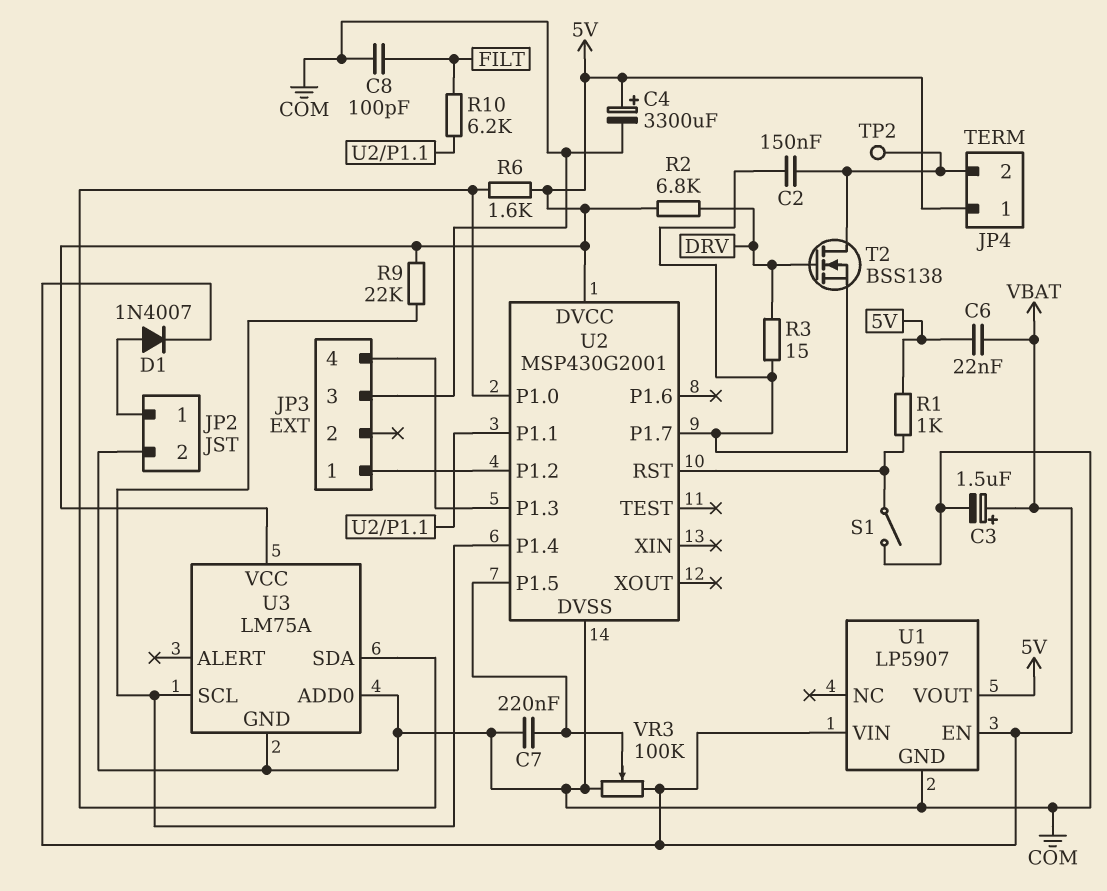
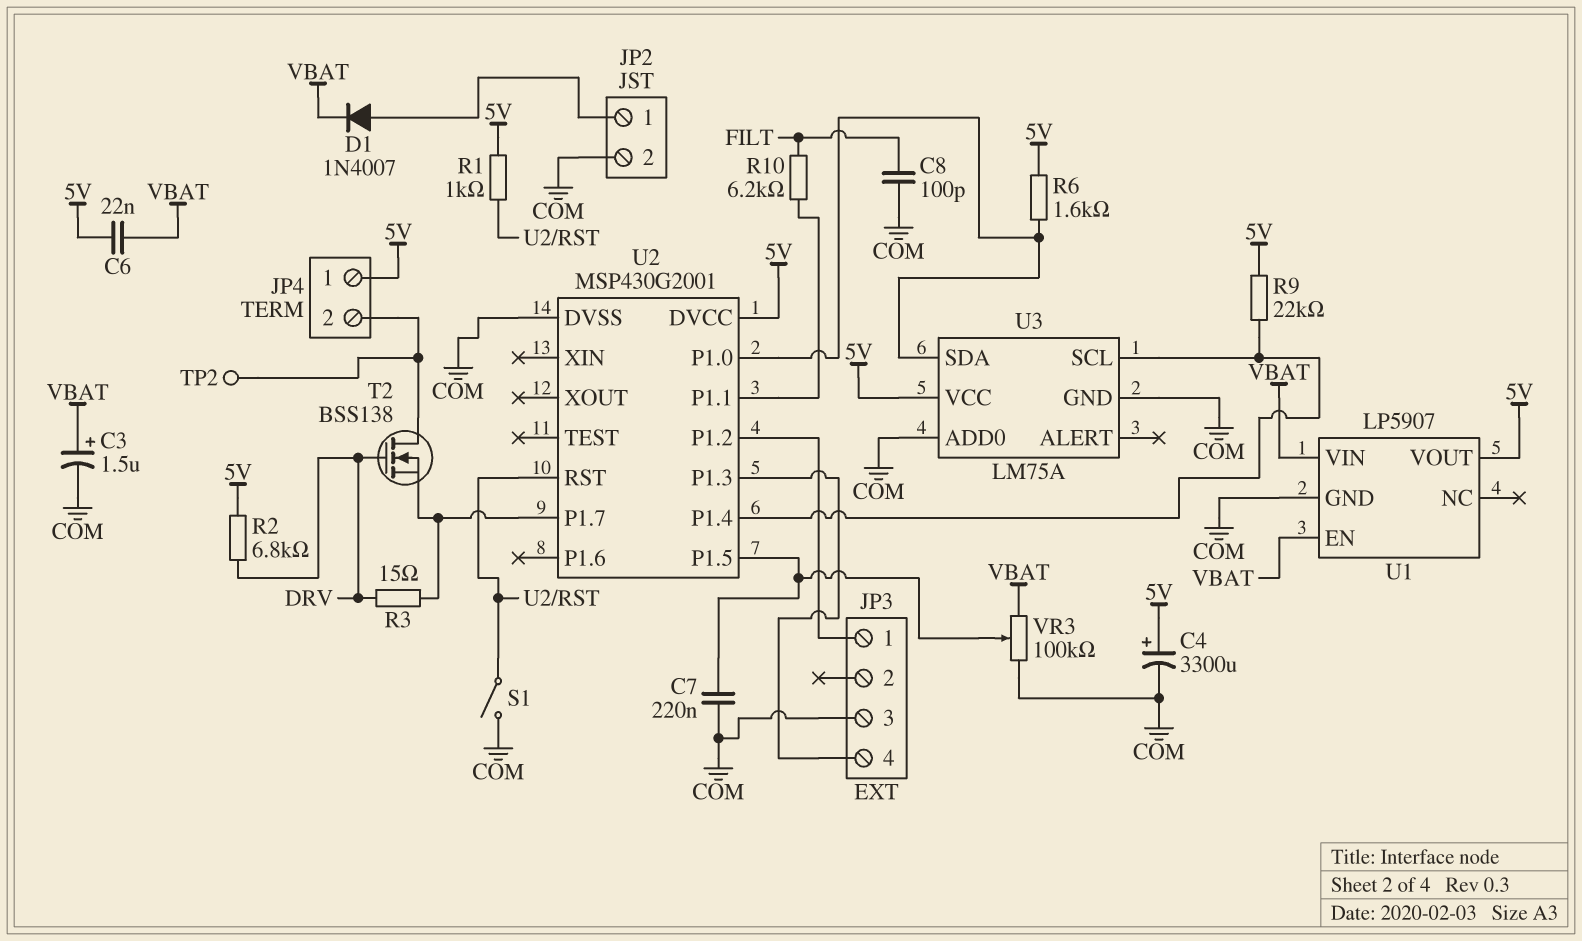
C2: 150nF (JP4/2, U2/P1.7) -> none

